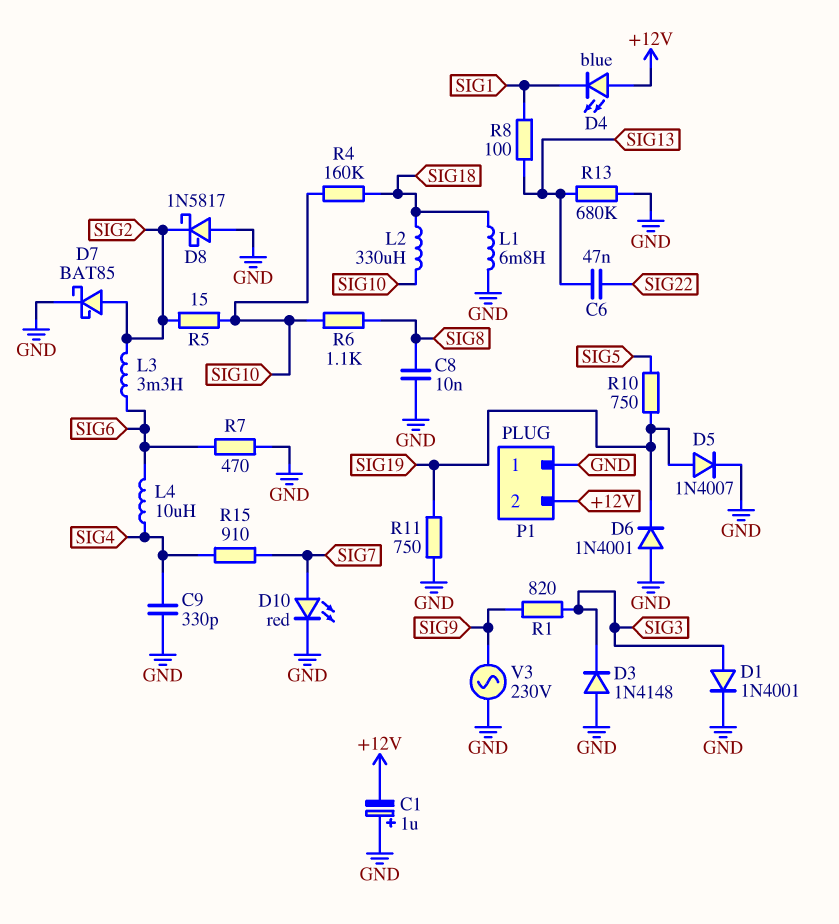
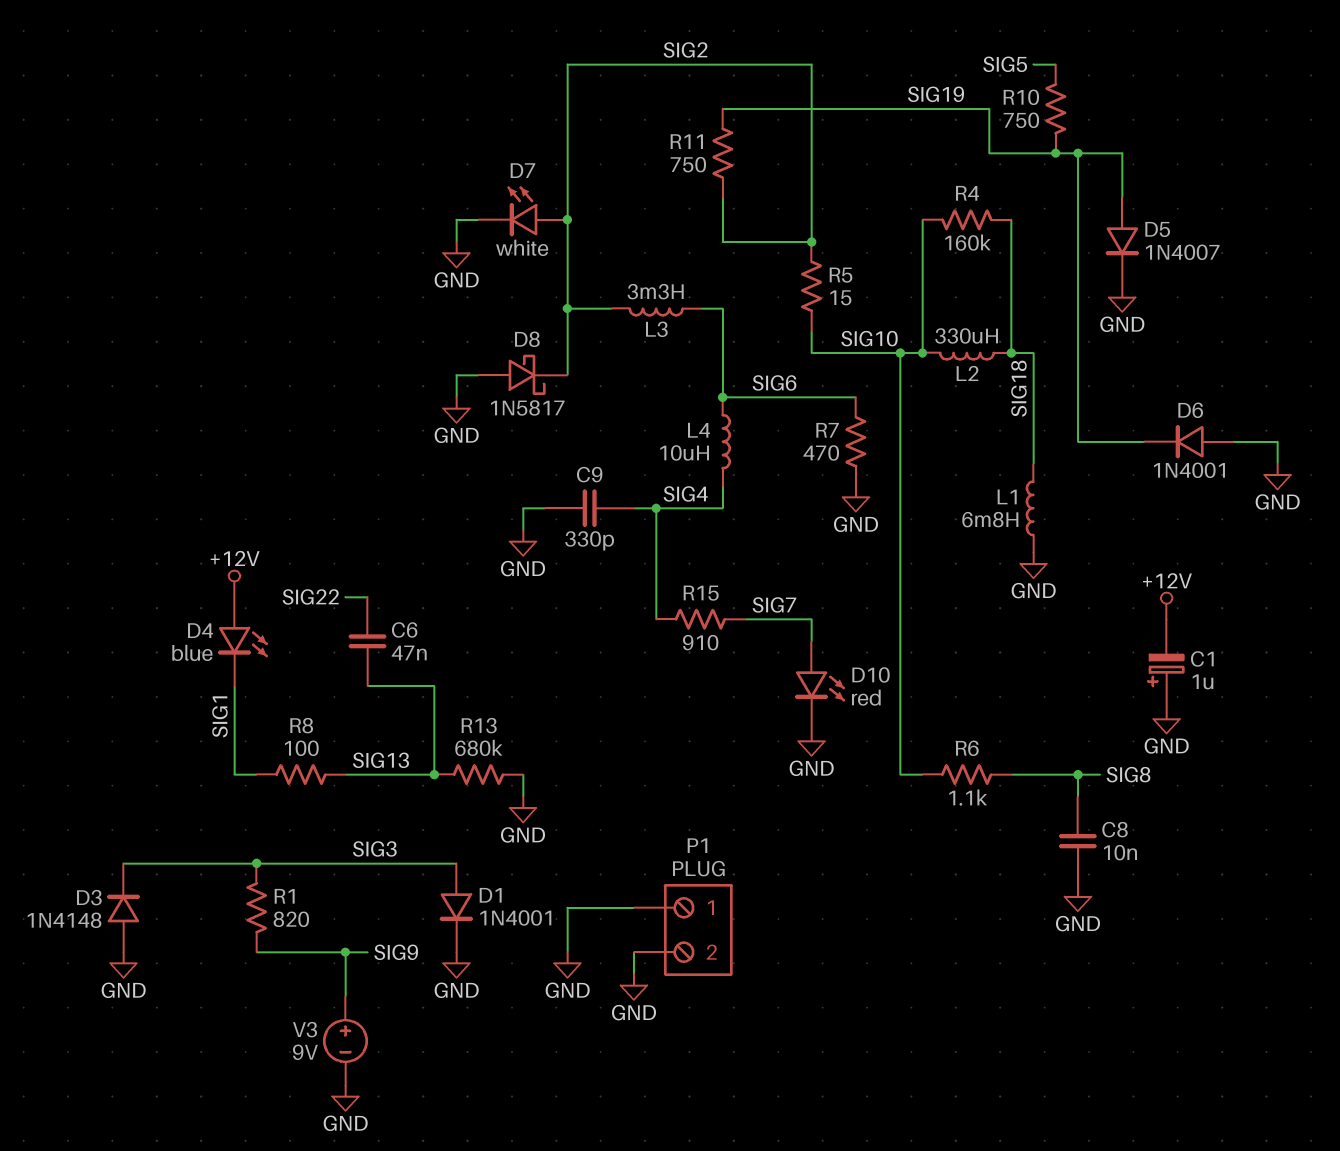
D7: schottky BAT85 (A SIG2, K GND) -> LED white (A SIG2, K GND)
P1 pin 2: +12V -> GND
R11: 750 (GND, SIG19) -> 750 (SIG2, SIG19)
V3: AC 230V (GND, SIG9) -> 9V (plus SIG9, minus GND)

